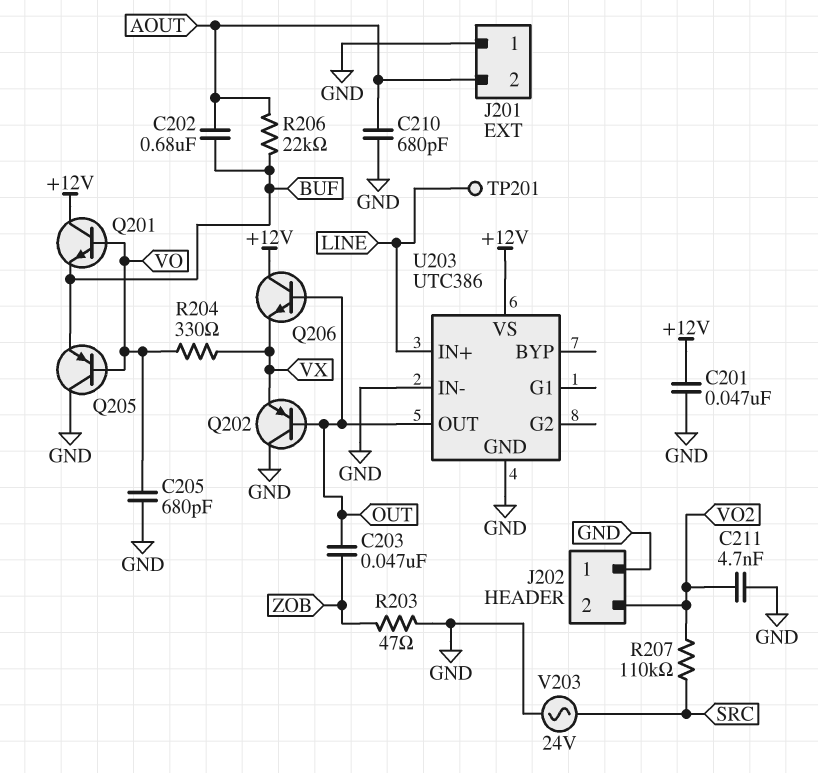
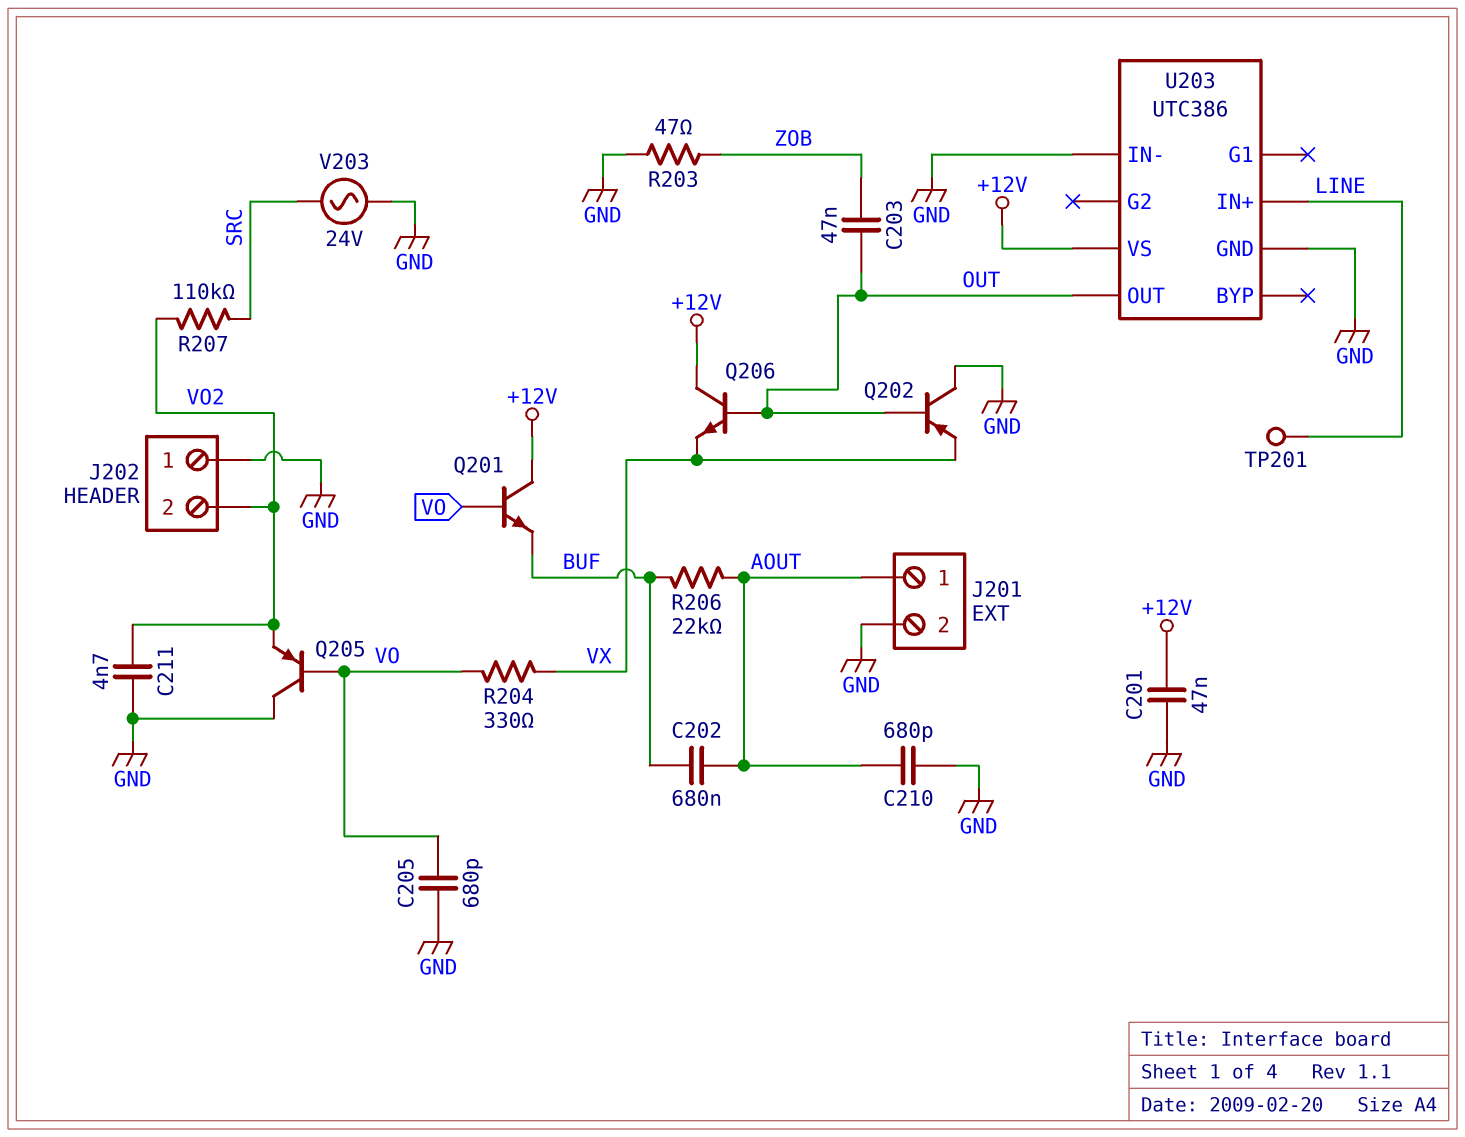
J201 pin 1: GND -> AOUT
J201 pin 2: AOUT -> GND
Q205: PNP (B VO, C GND, E BUF) -> PNP (B VO, C GND, E VO2)

